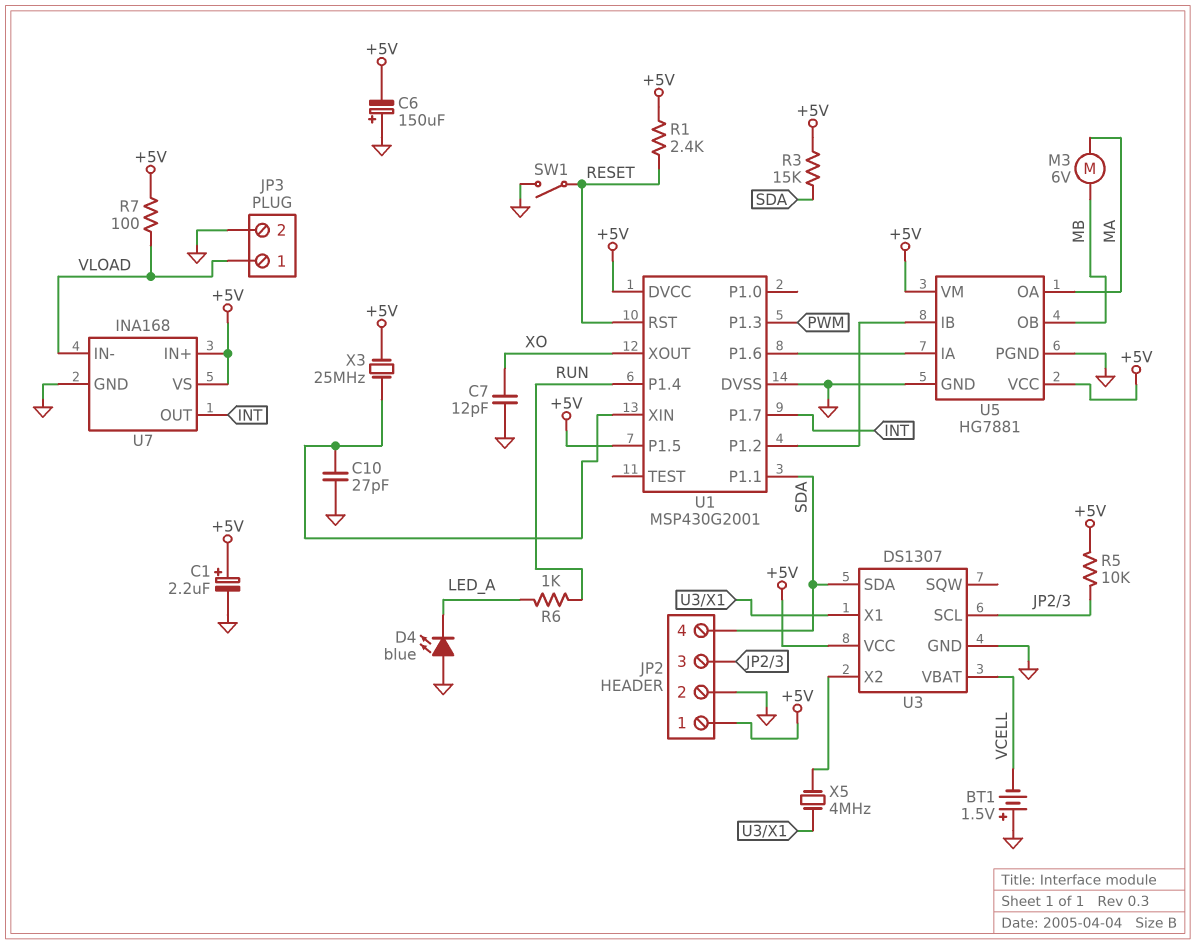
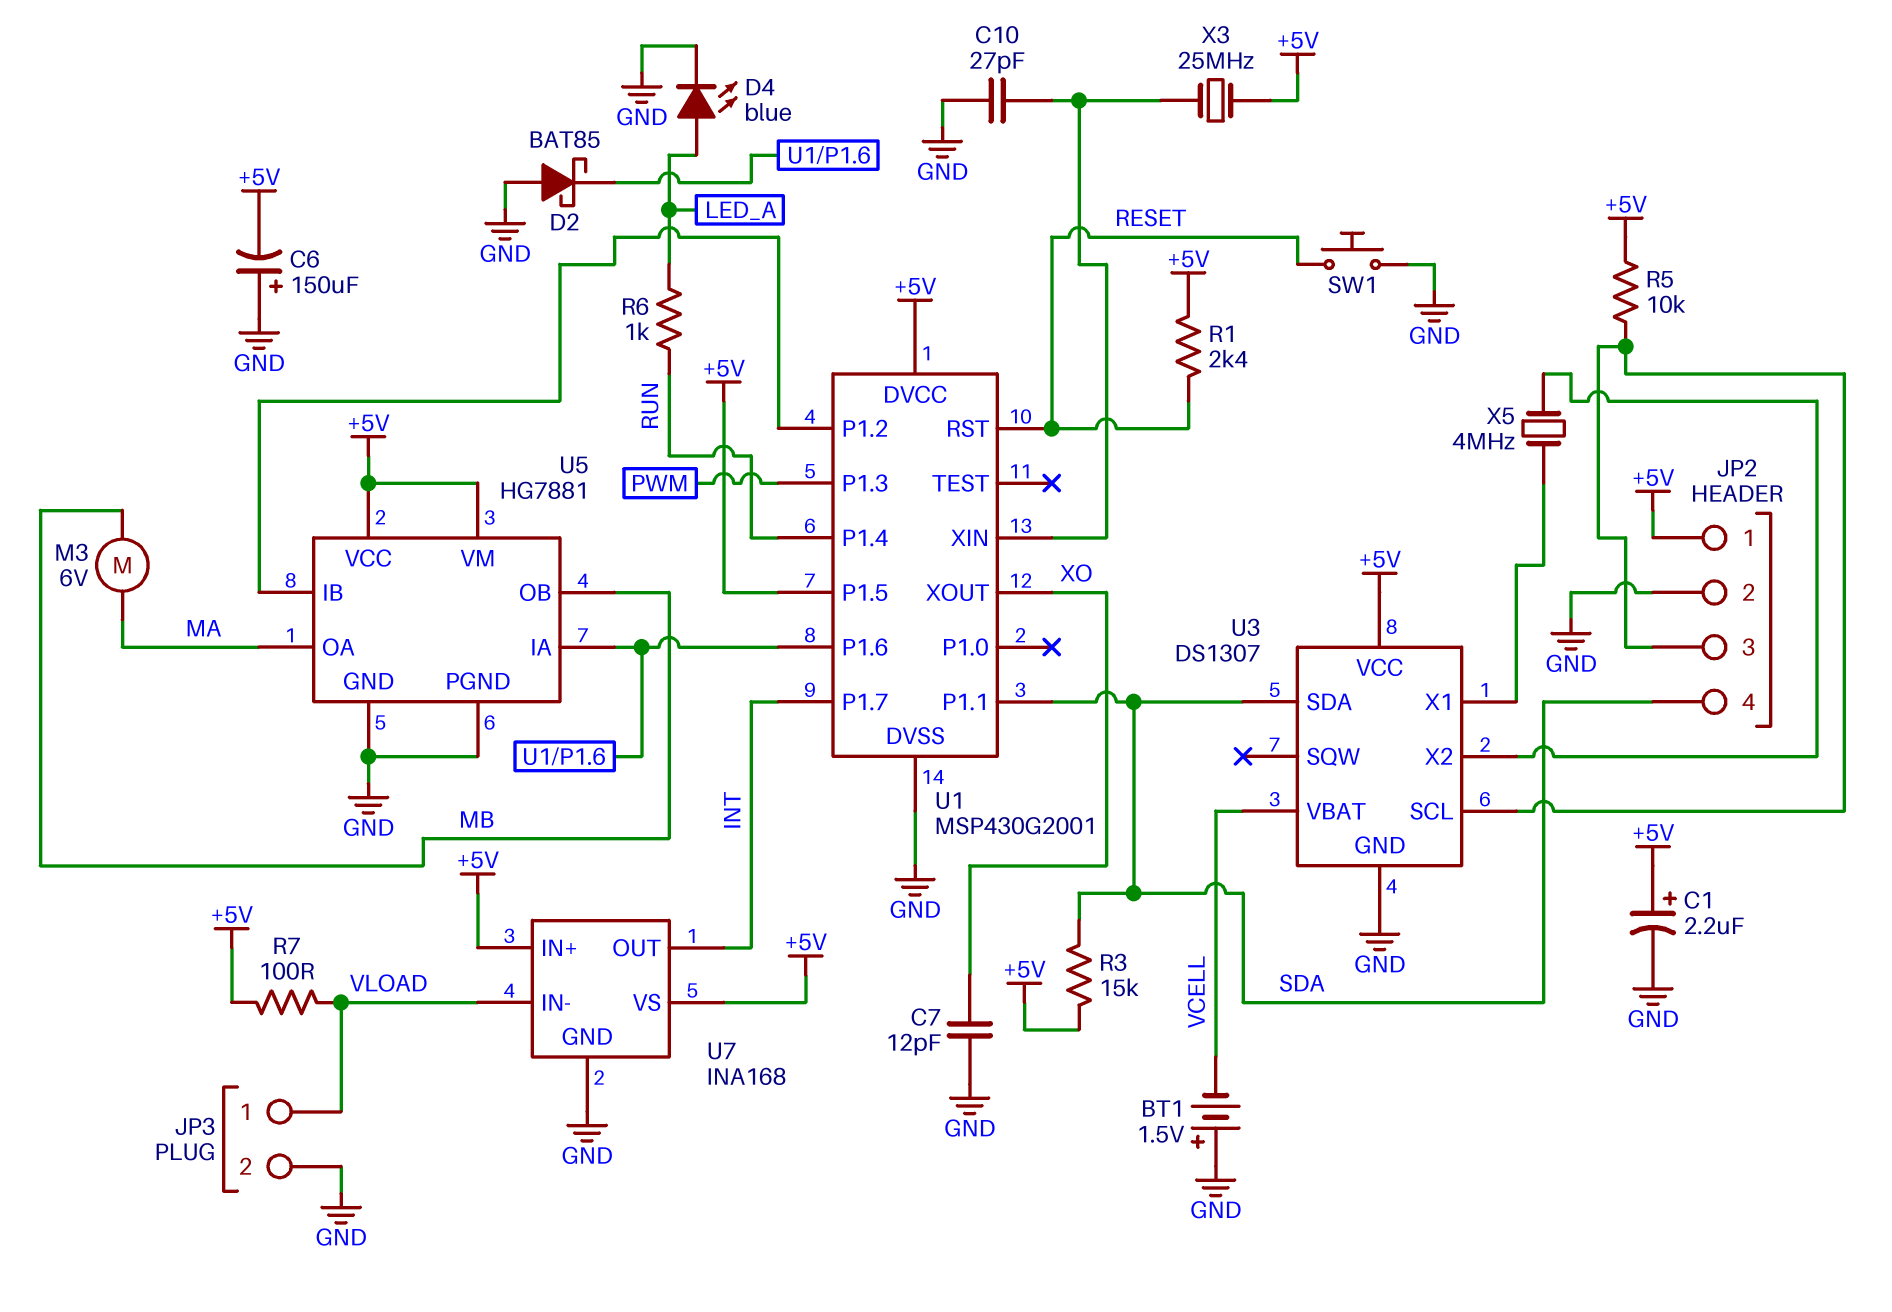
D2: none -> schottky BAT85 (A GND, K U1/P1.6)
D4: LED blue (A GND, K LED_A) -> LED blue (A LED_A, K GND)
SW1: switch (GND, RESET) -> button (GND, RESET)

